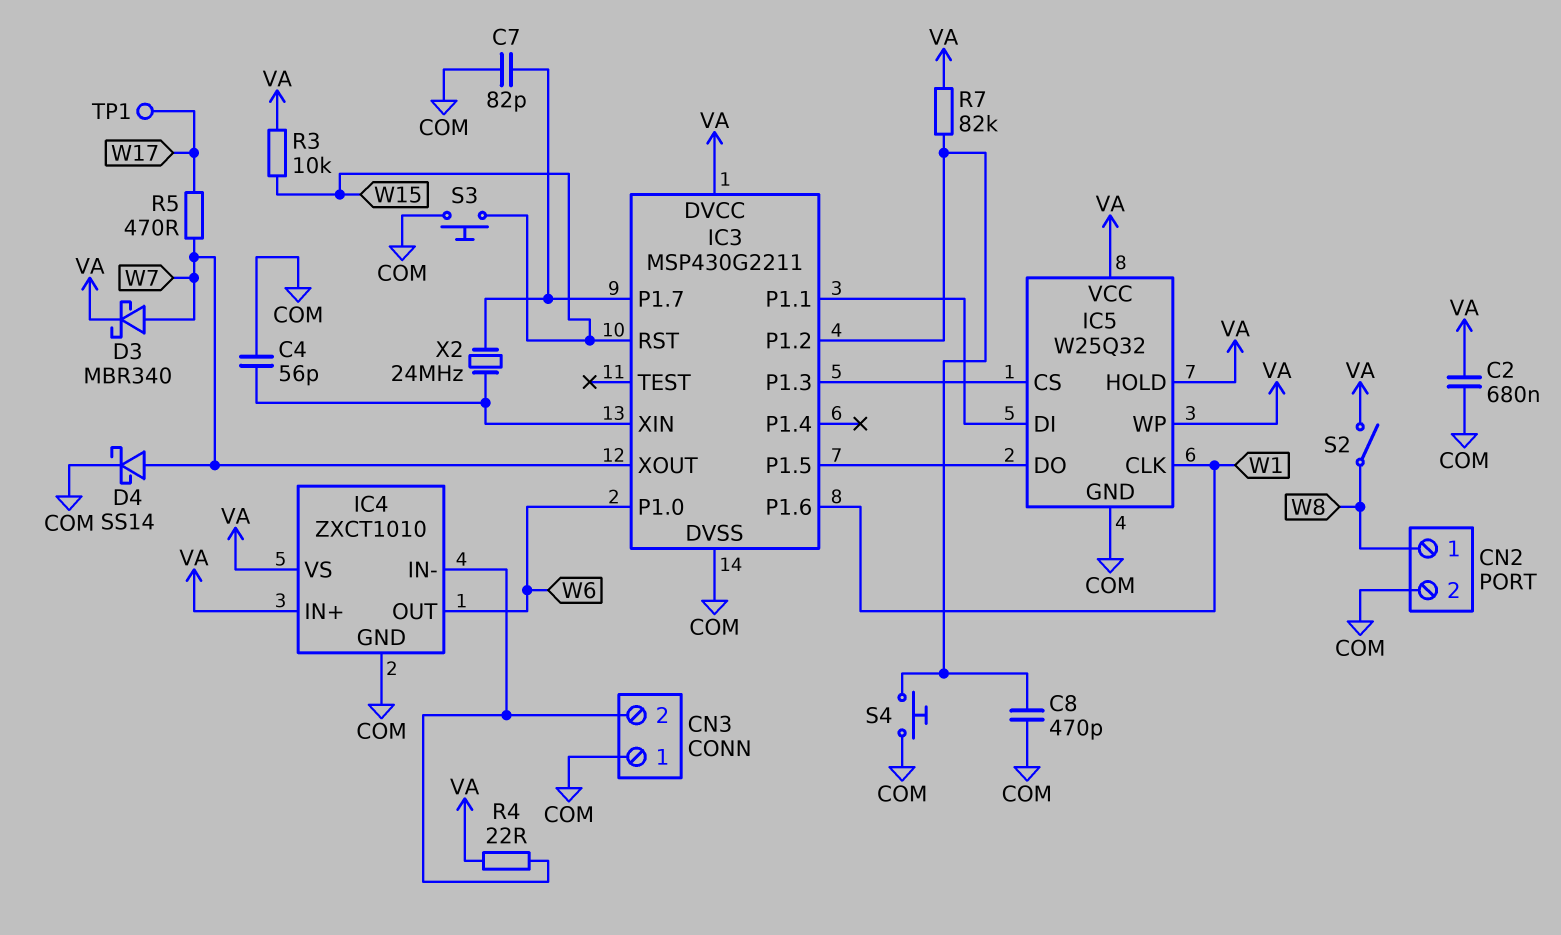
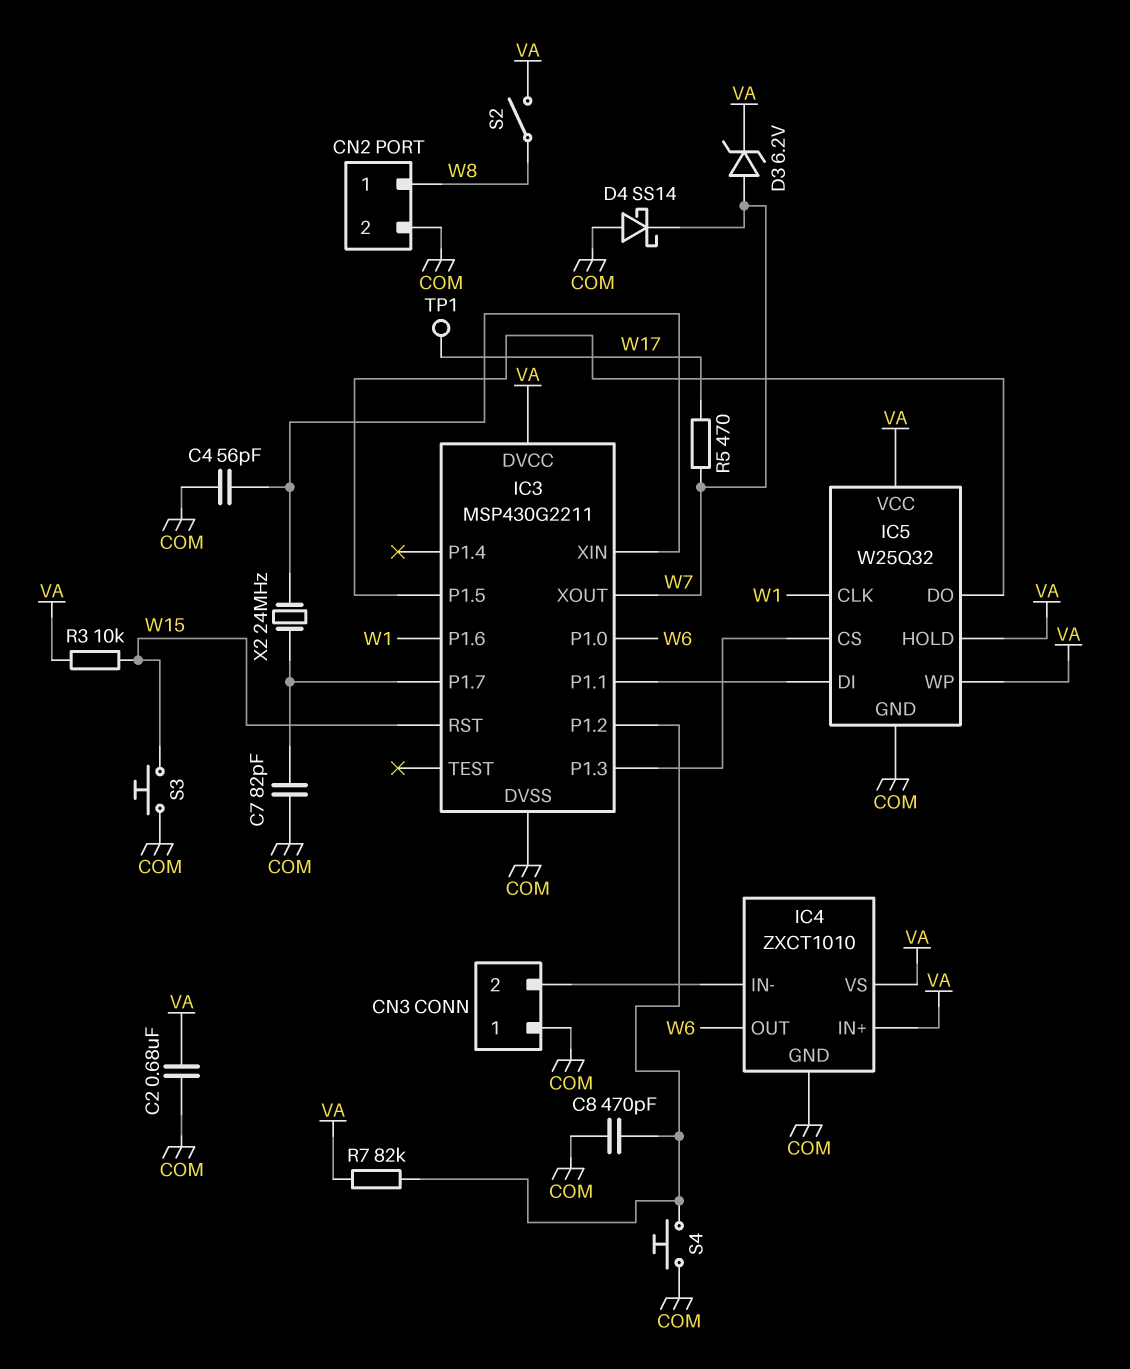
D3: schottky MBR340 (A W7, K VA) -> zener 6.2V (A W7, K VA)
D4: schottky SS14 (A W7, K COM) -> schottky SS14 (A COM, K W7)
R4: 22 (CN3/2, VA) -> none

